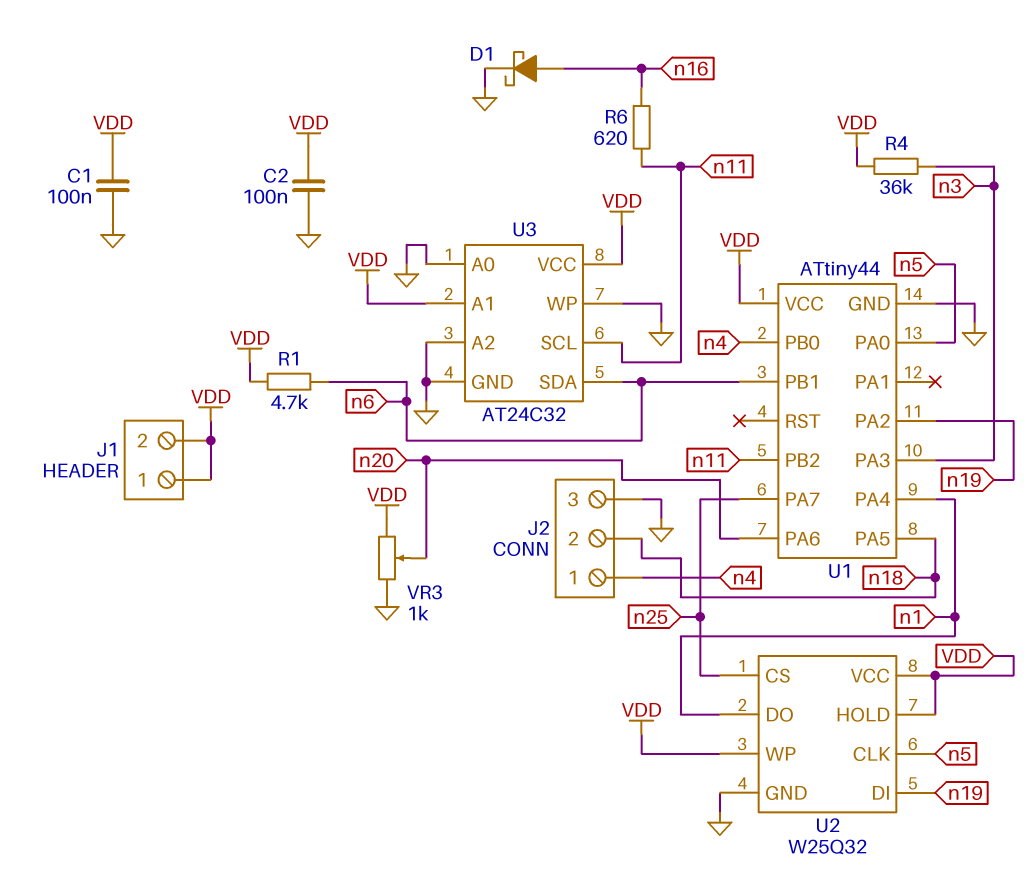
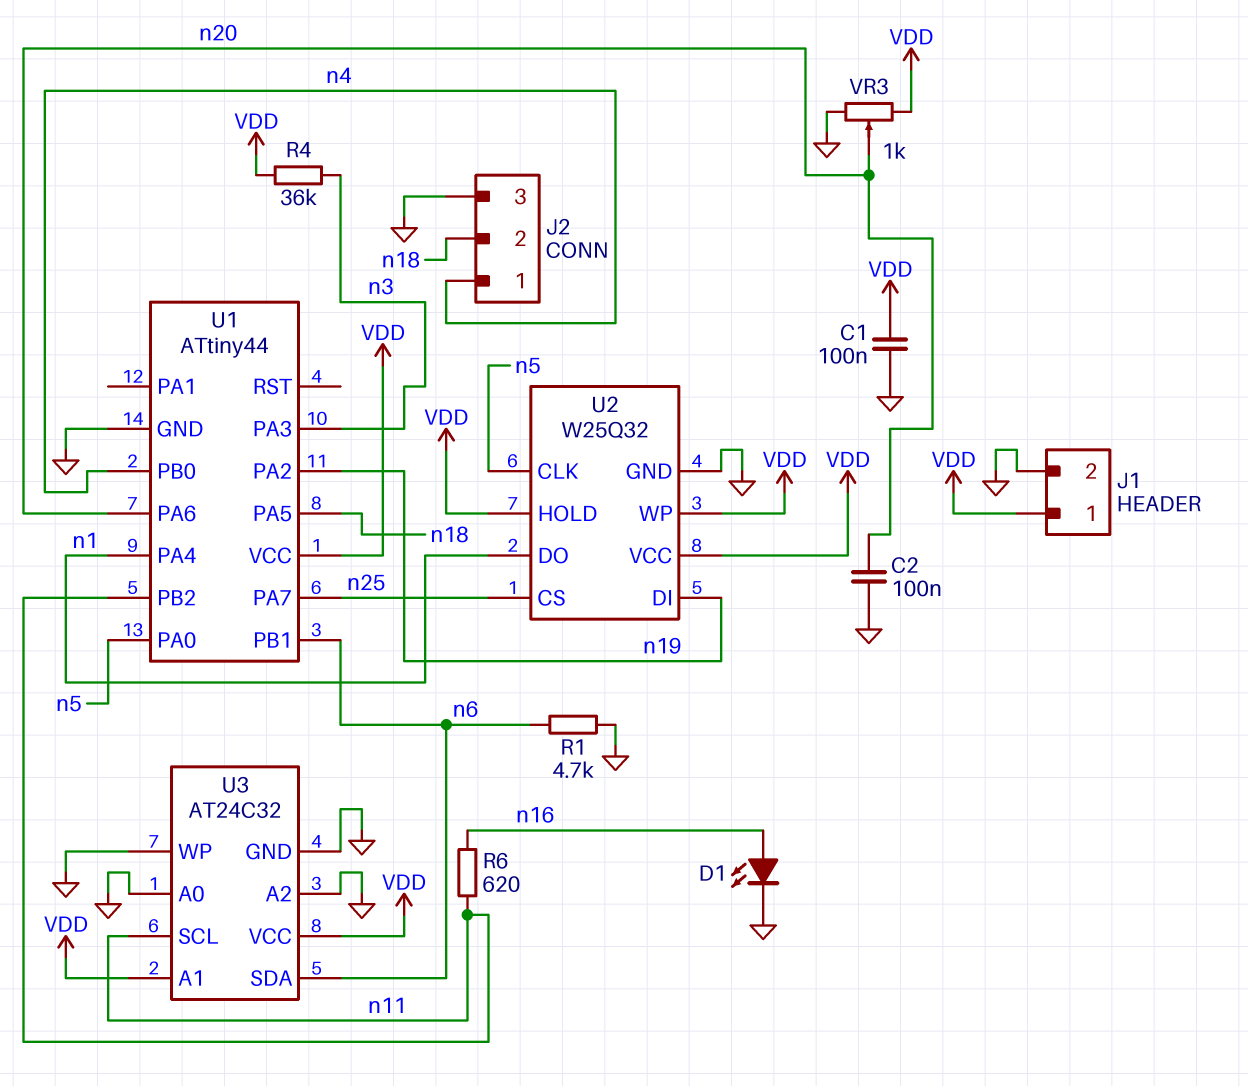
C2: 100nF (GND, VDD) -> 100nF (GND, n20)
D1: schottky (A n16, K GND) -> LED (A n16, K GND)
J1 pin 2: VDD -> GND
R1: 4.7k (VDD, n6) -> 4.7k (GND, n6)

